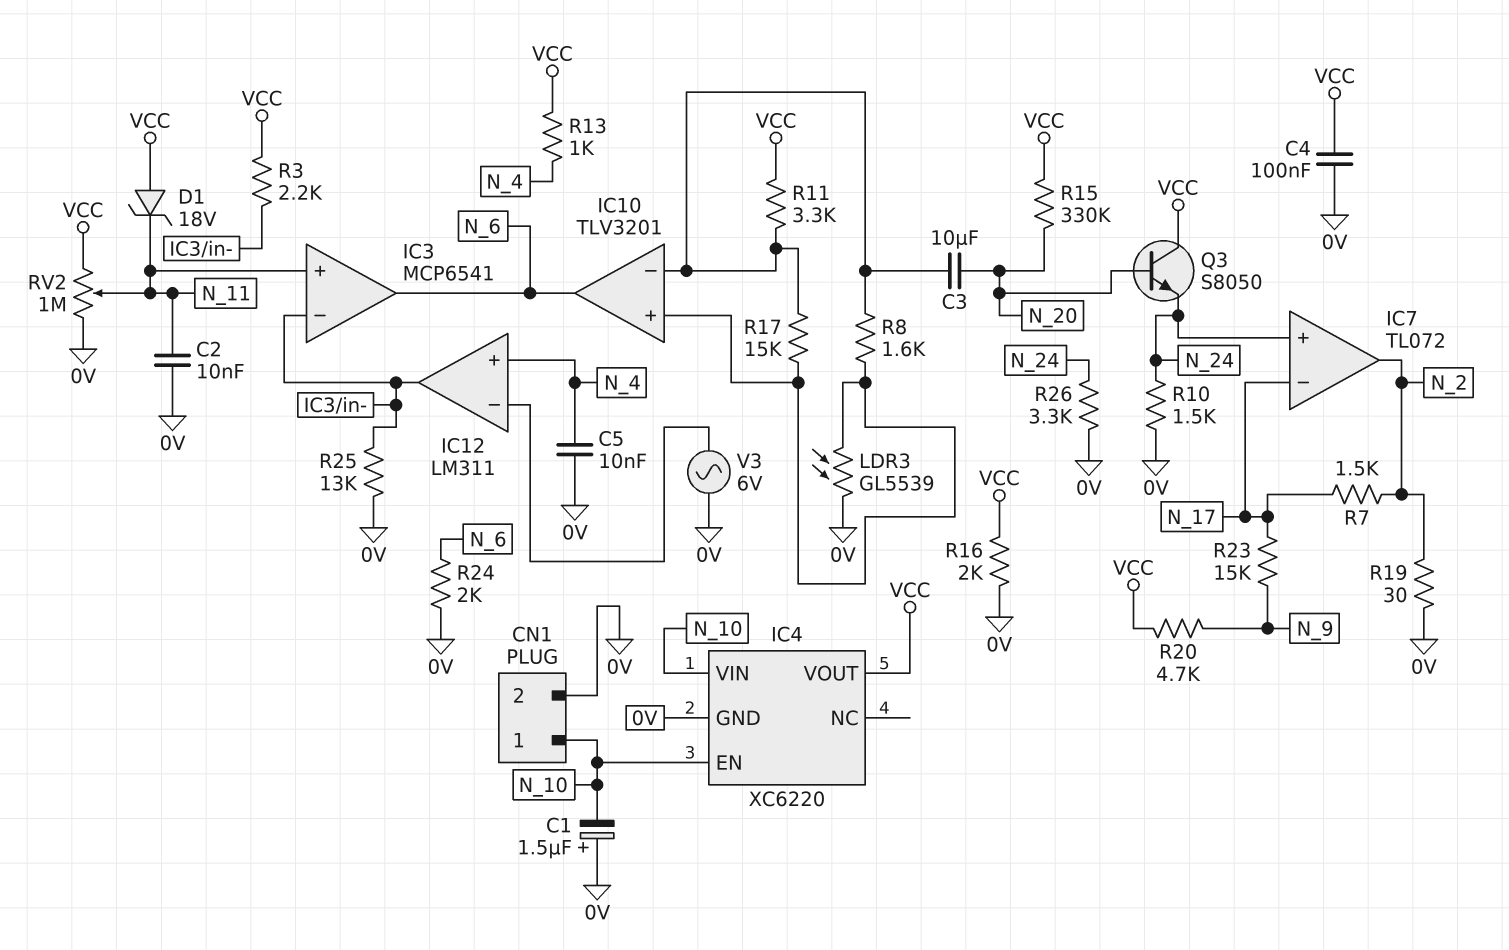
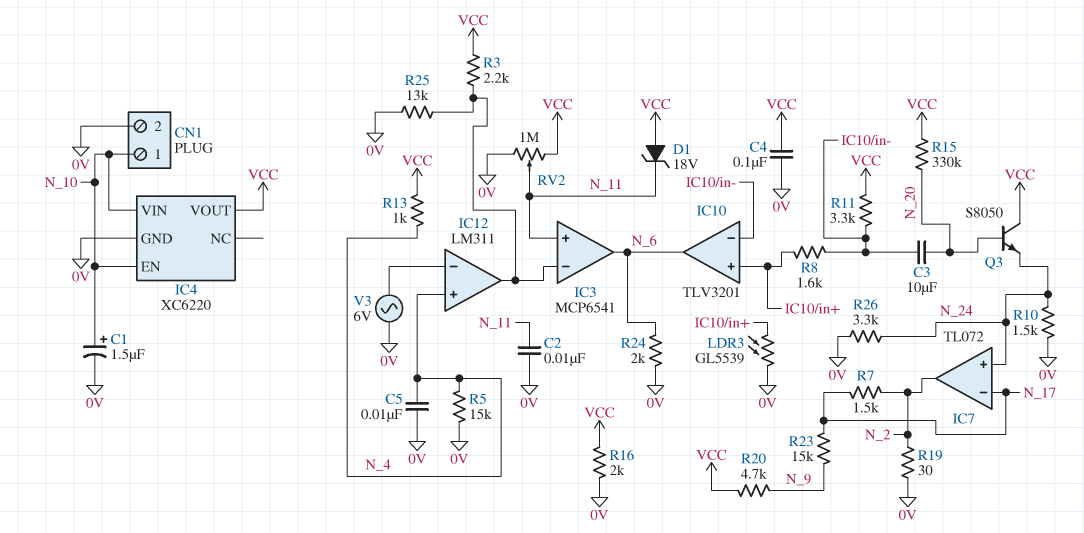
C1: 1.5uF (plus 0V, minus N_10) -> 1.5uF (plus N_10, minus 0V)
R5: none -> 15k (0V, N_4)
R17: 15k (IC10/in+, IC10/in-) -> none

